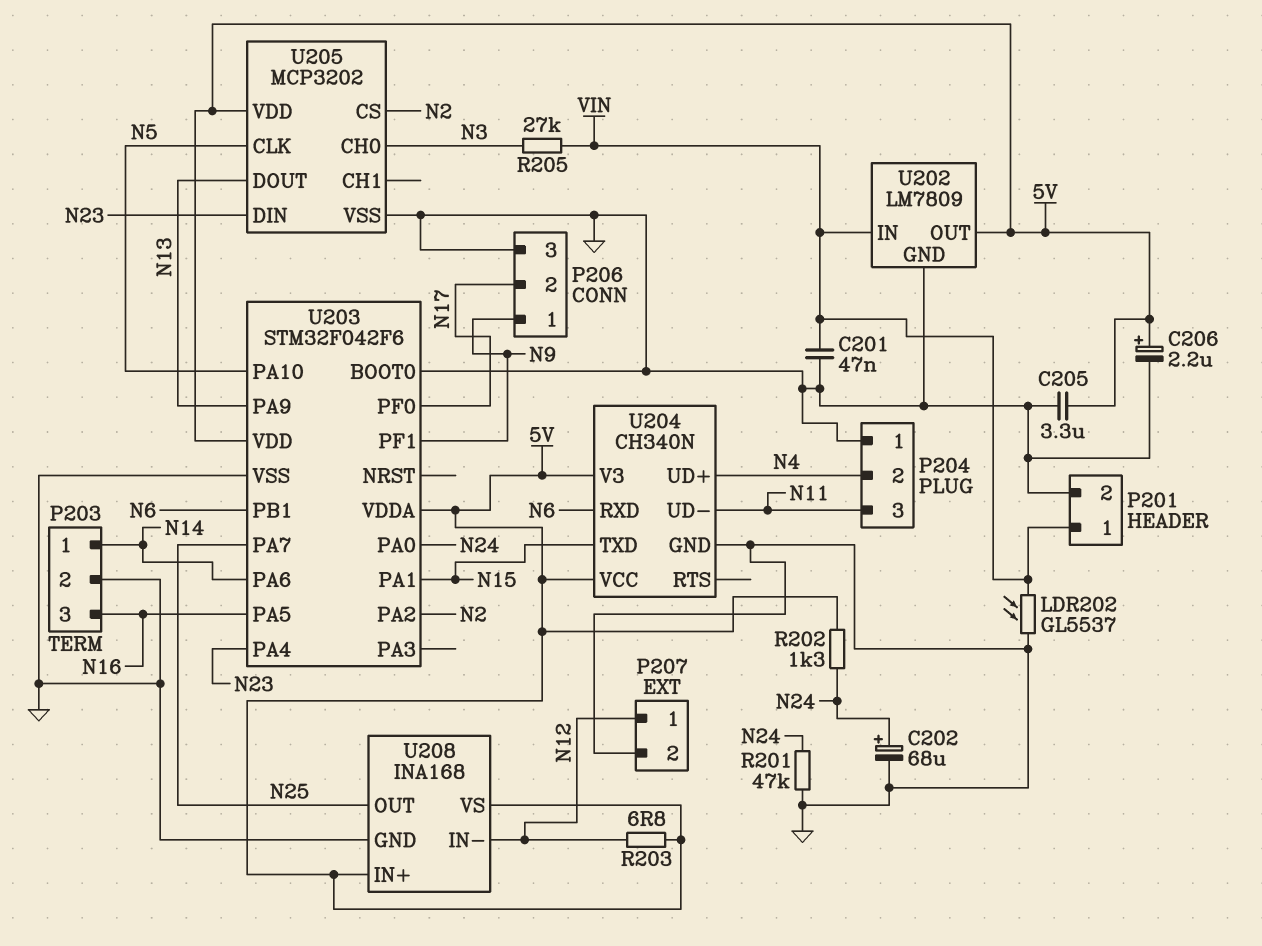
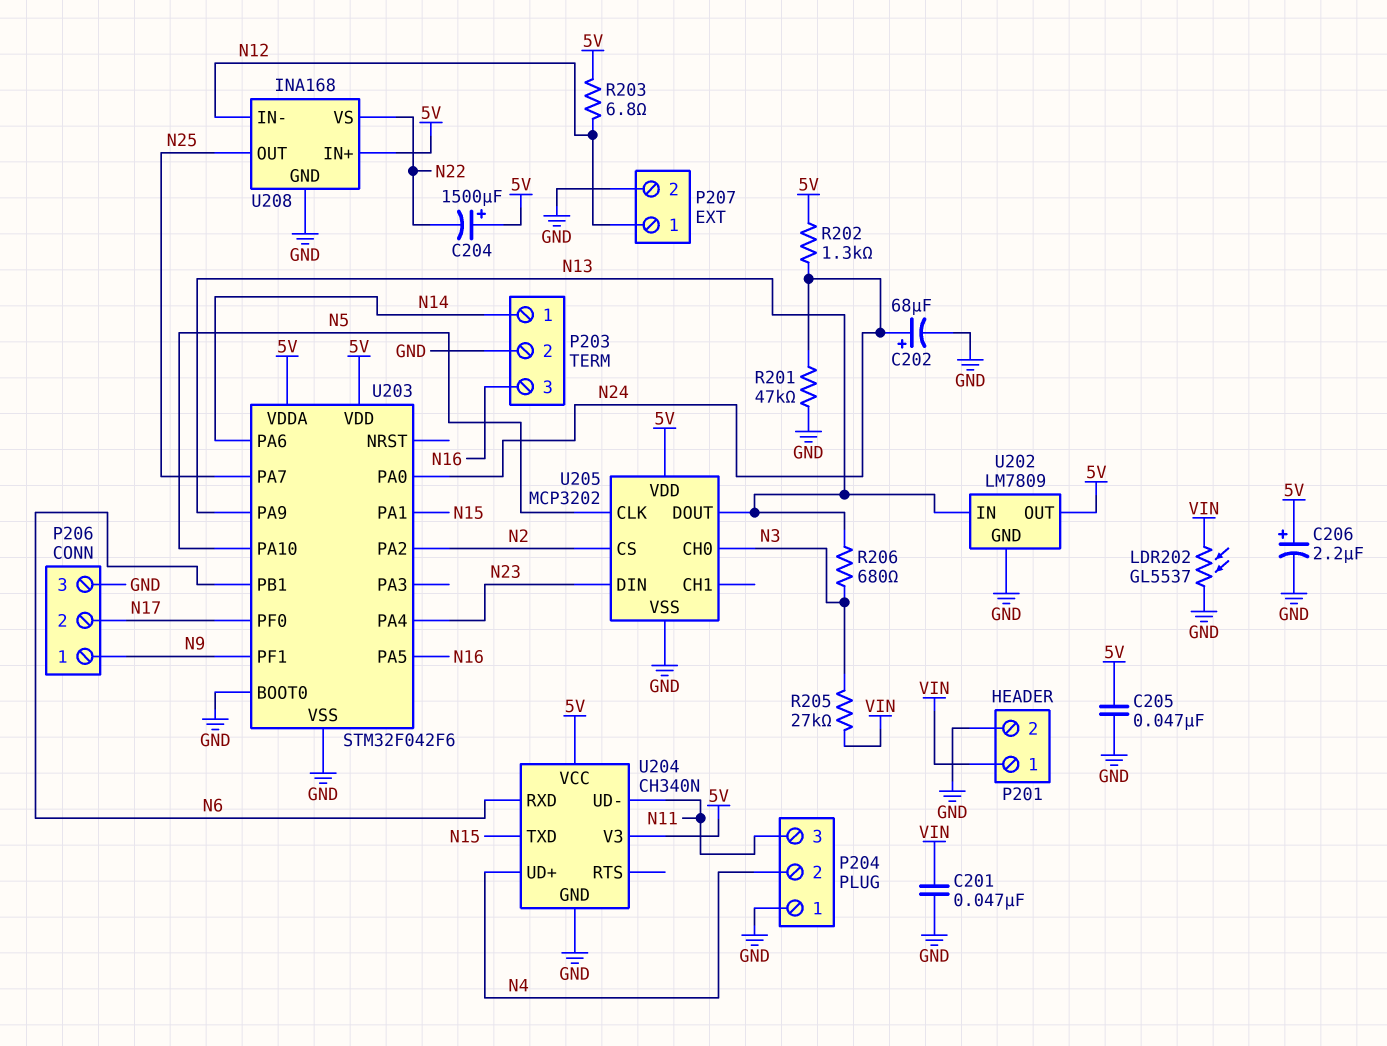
C204: none -> 1500uF (plus 5V, minus N22)
C205: 3.3uF (5V, GND) -> 47nF (5V, GND)
R206: none -> 680 (N3, N13)
U202 pin IN: VIN -> N13
U208 pin VS: 5V -> N22

